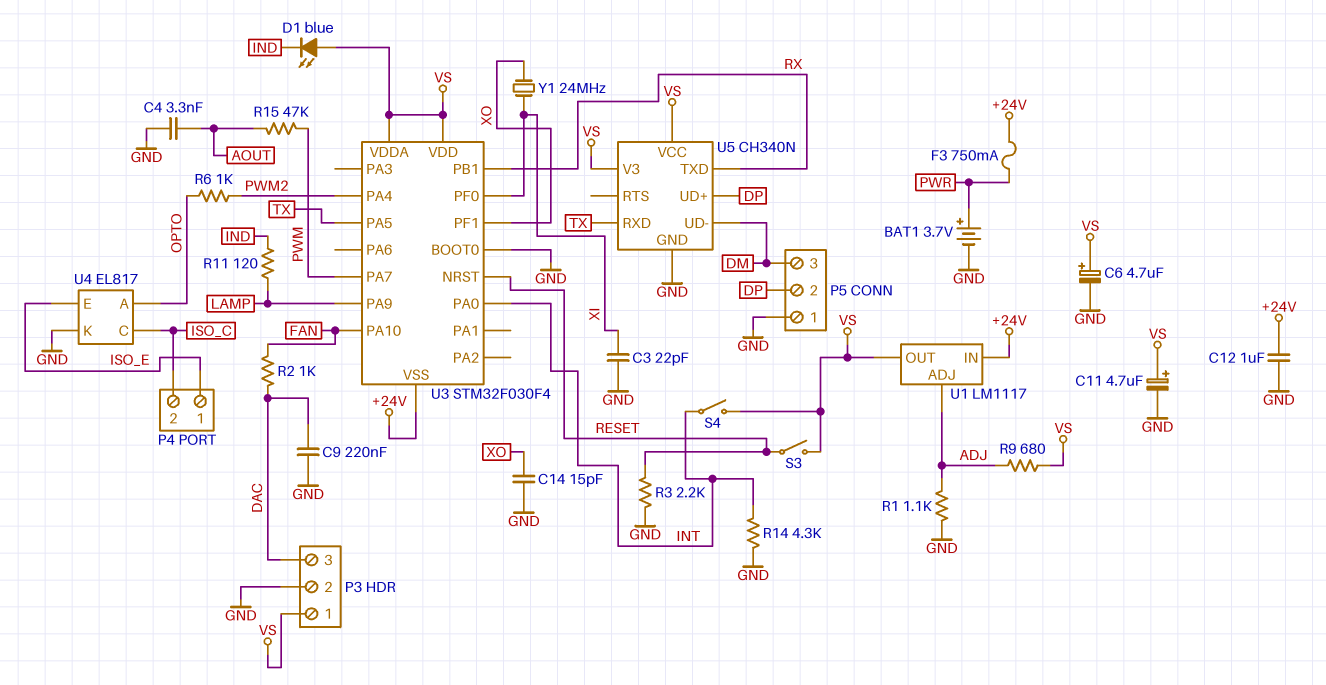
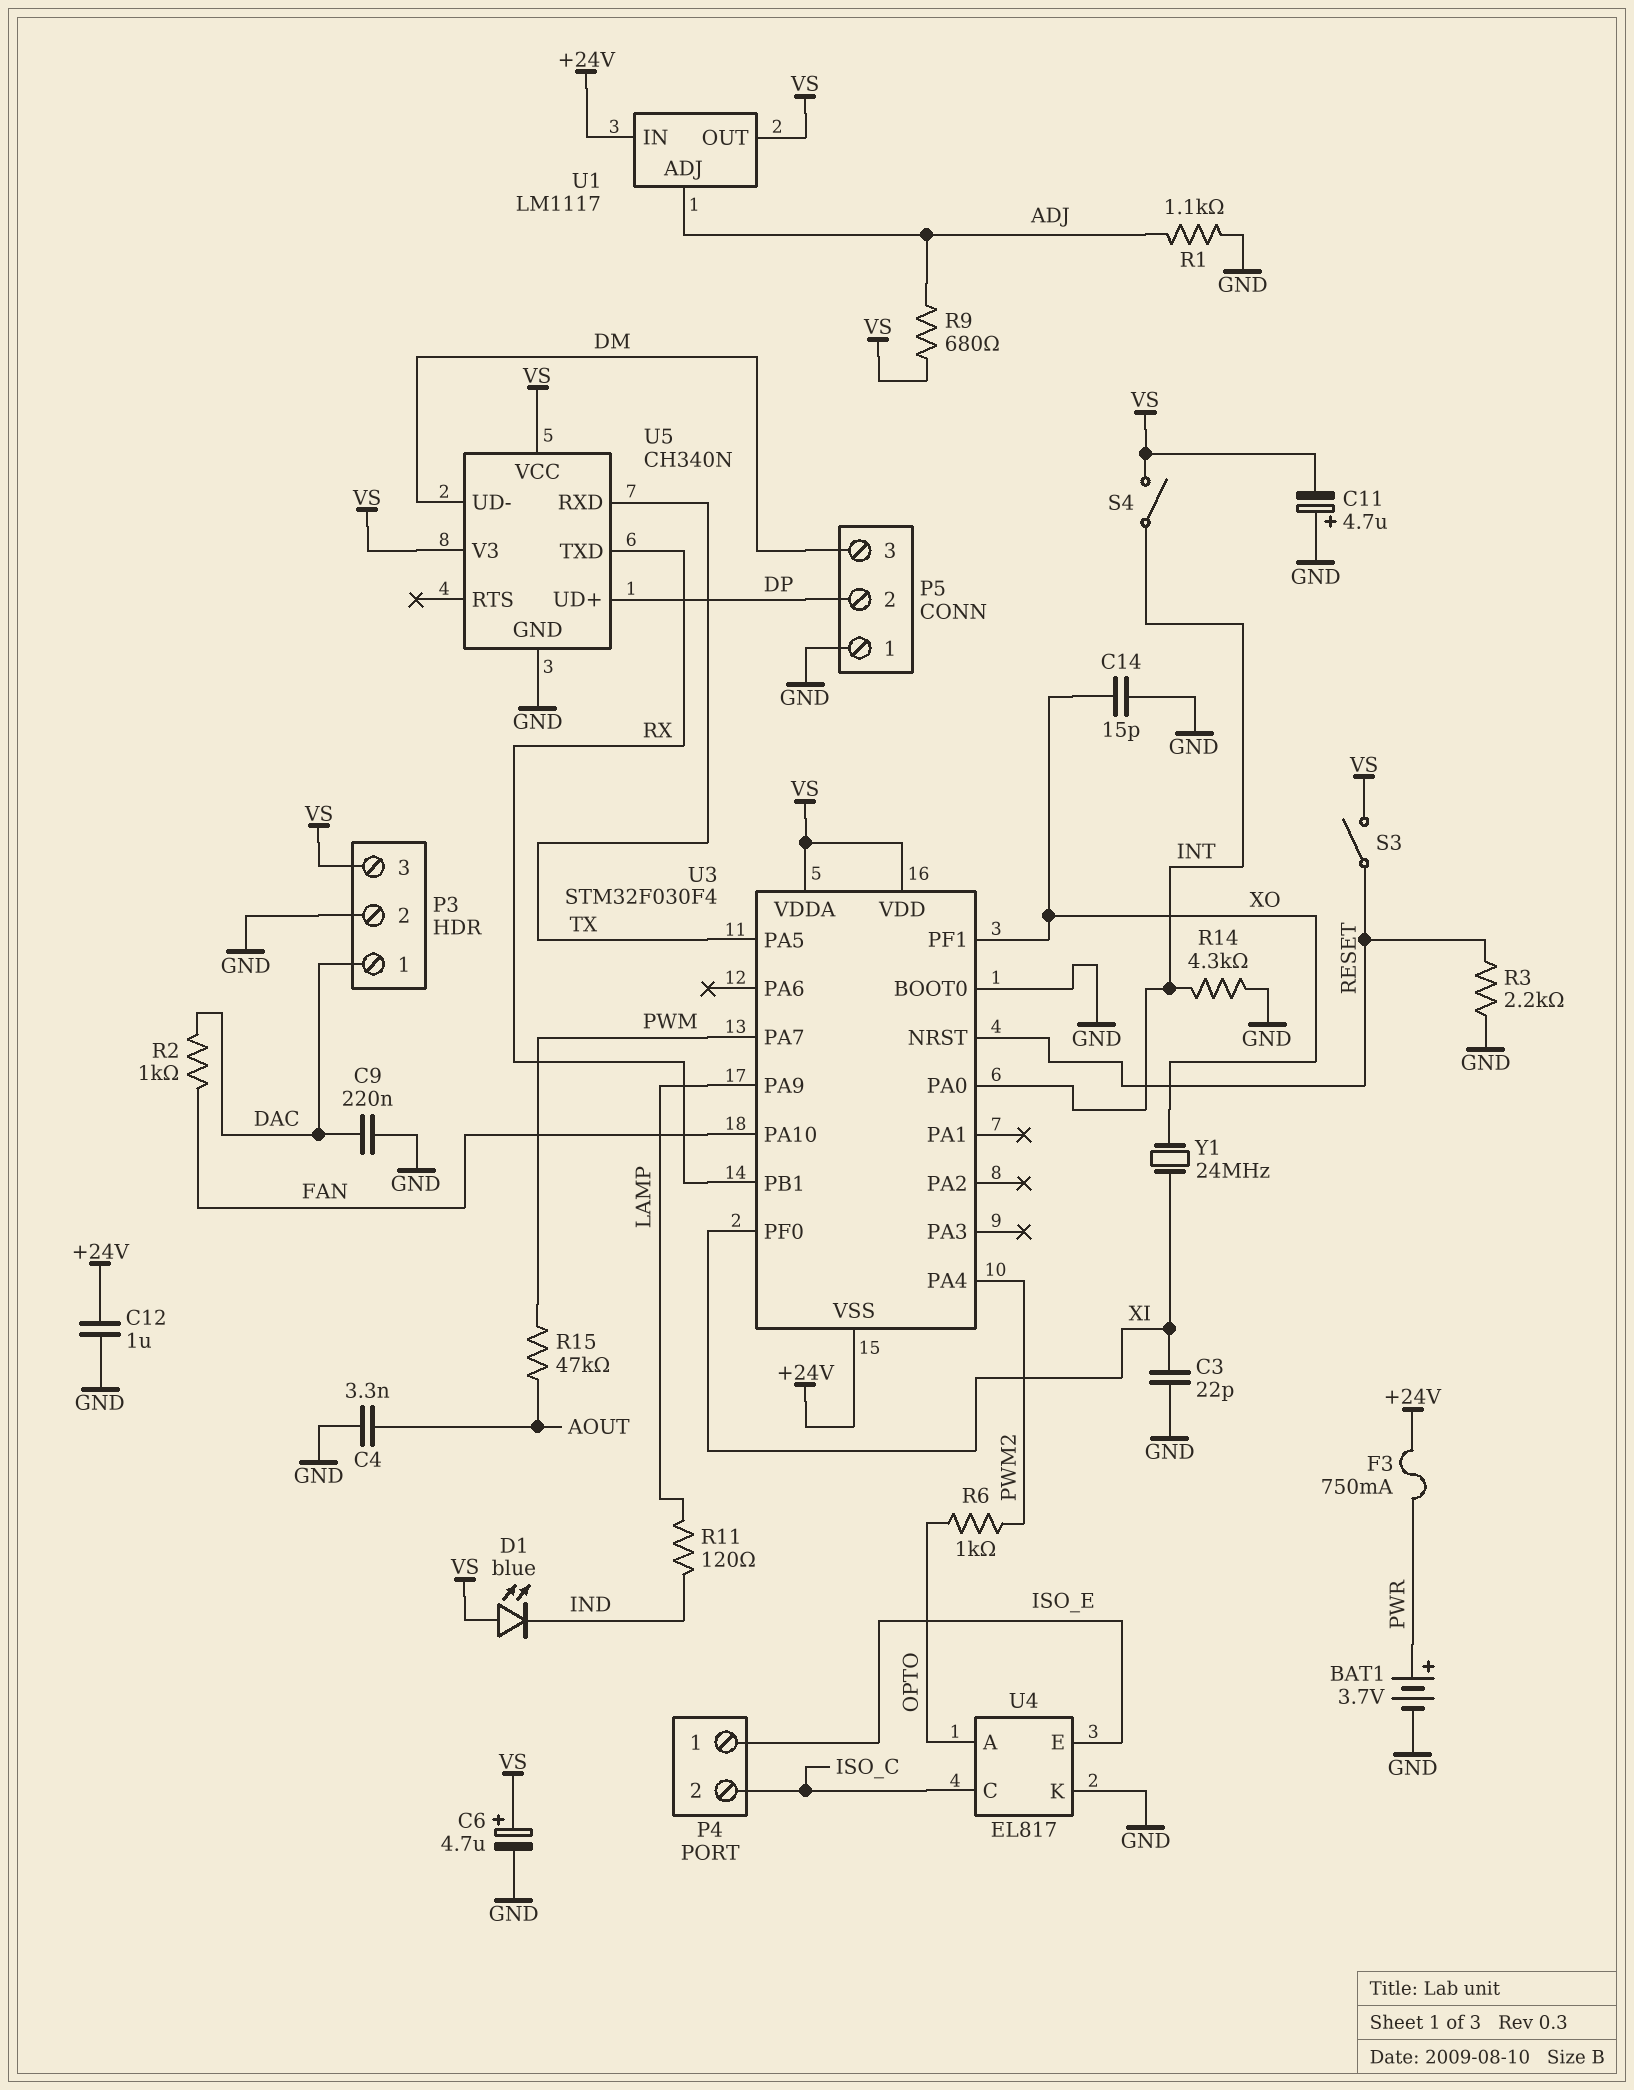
C11: 4.7uF (plus VS, minus GND) -> 4.7uF (plus GND, minus VS)
P3 pin 1: VS -> DAC
P3 pin 3: DAC -> VS

